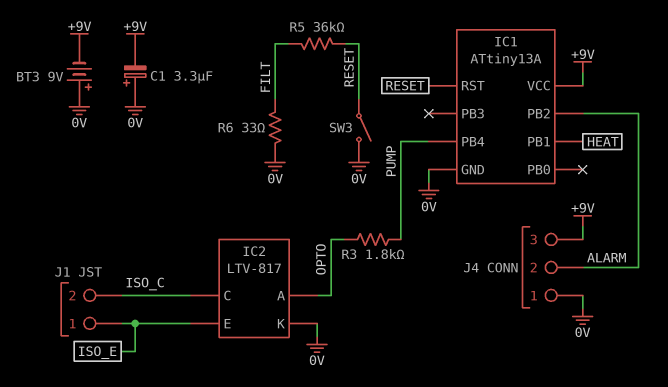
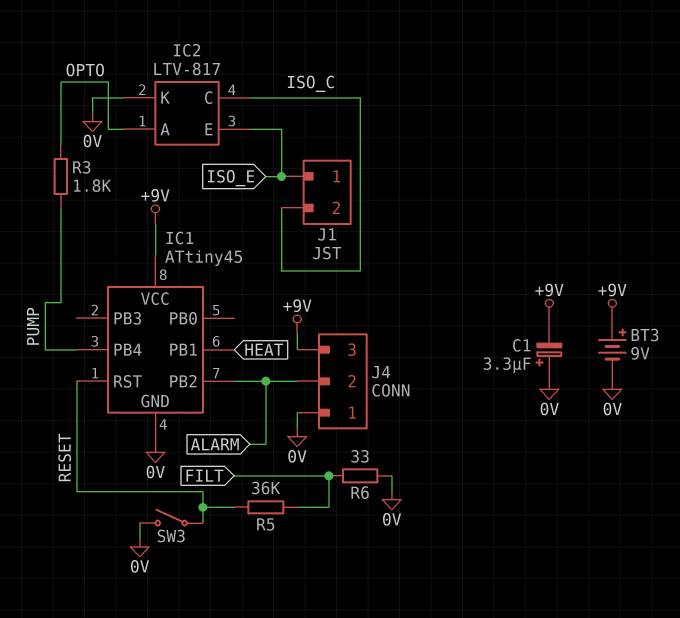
BT3: 9V (plus 0V, minus +9V) -> 9V (plus +9V, minus 0V)
IC1: ATtiny13A -> ATtiny45

